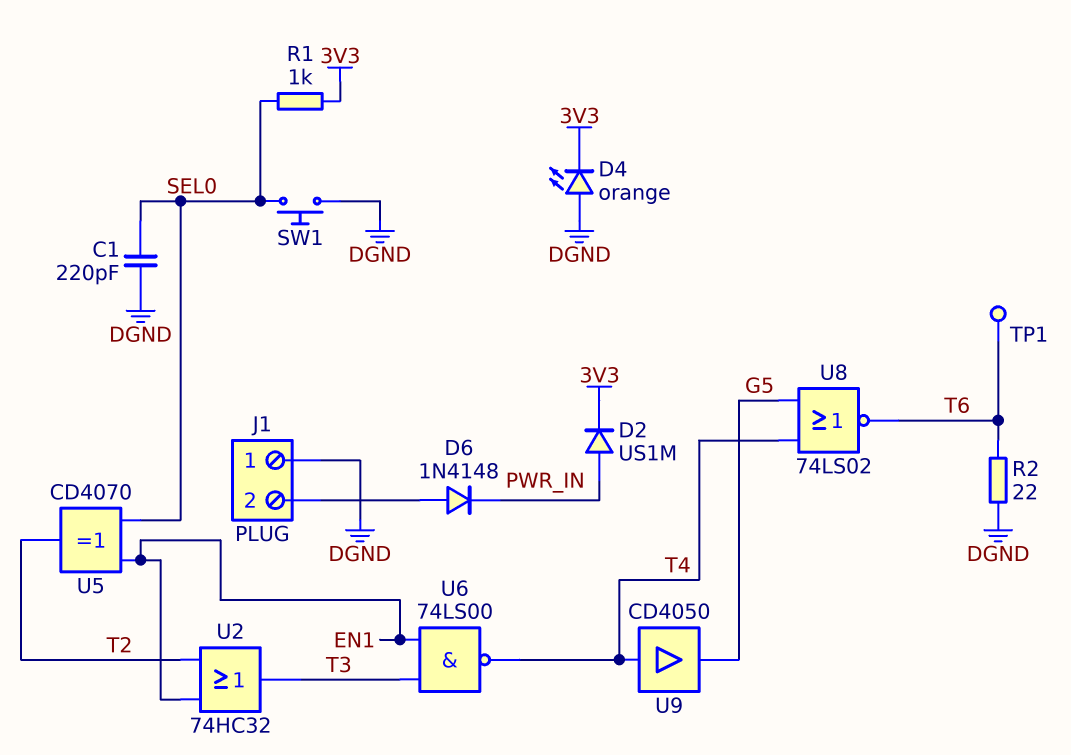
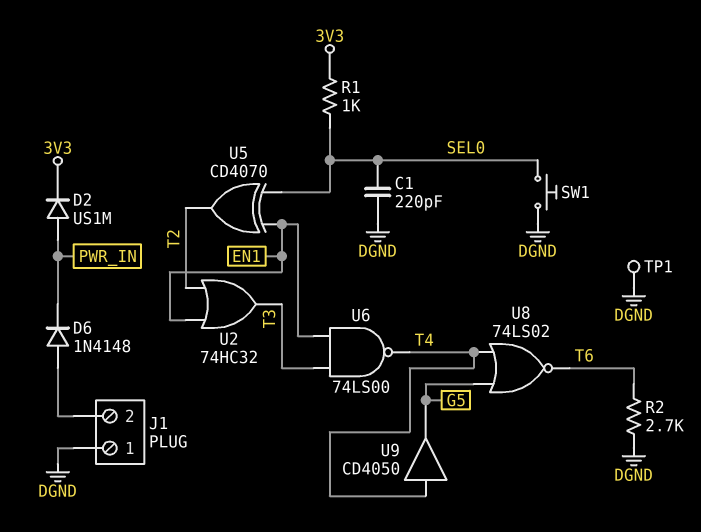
D4: LED orange (A DGND, K 3V3) -> none
R2: 22 (DGND, T6) -> 2.7k (DGND, T6)
TP1: test point (T6) -> test point (DGND)

